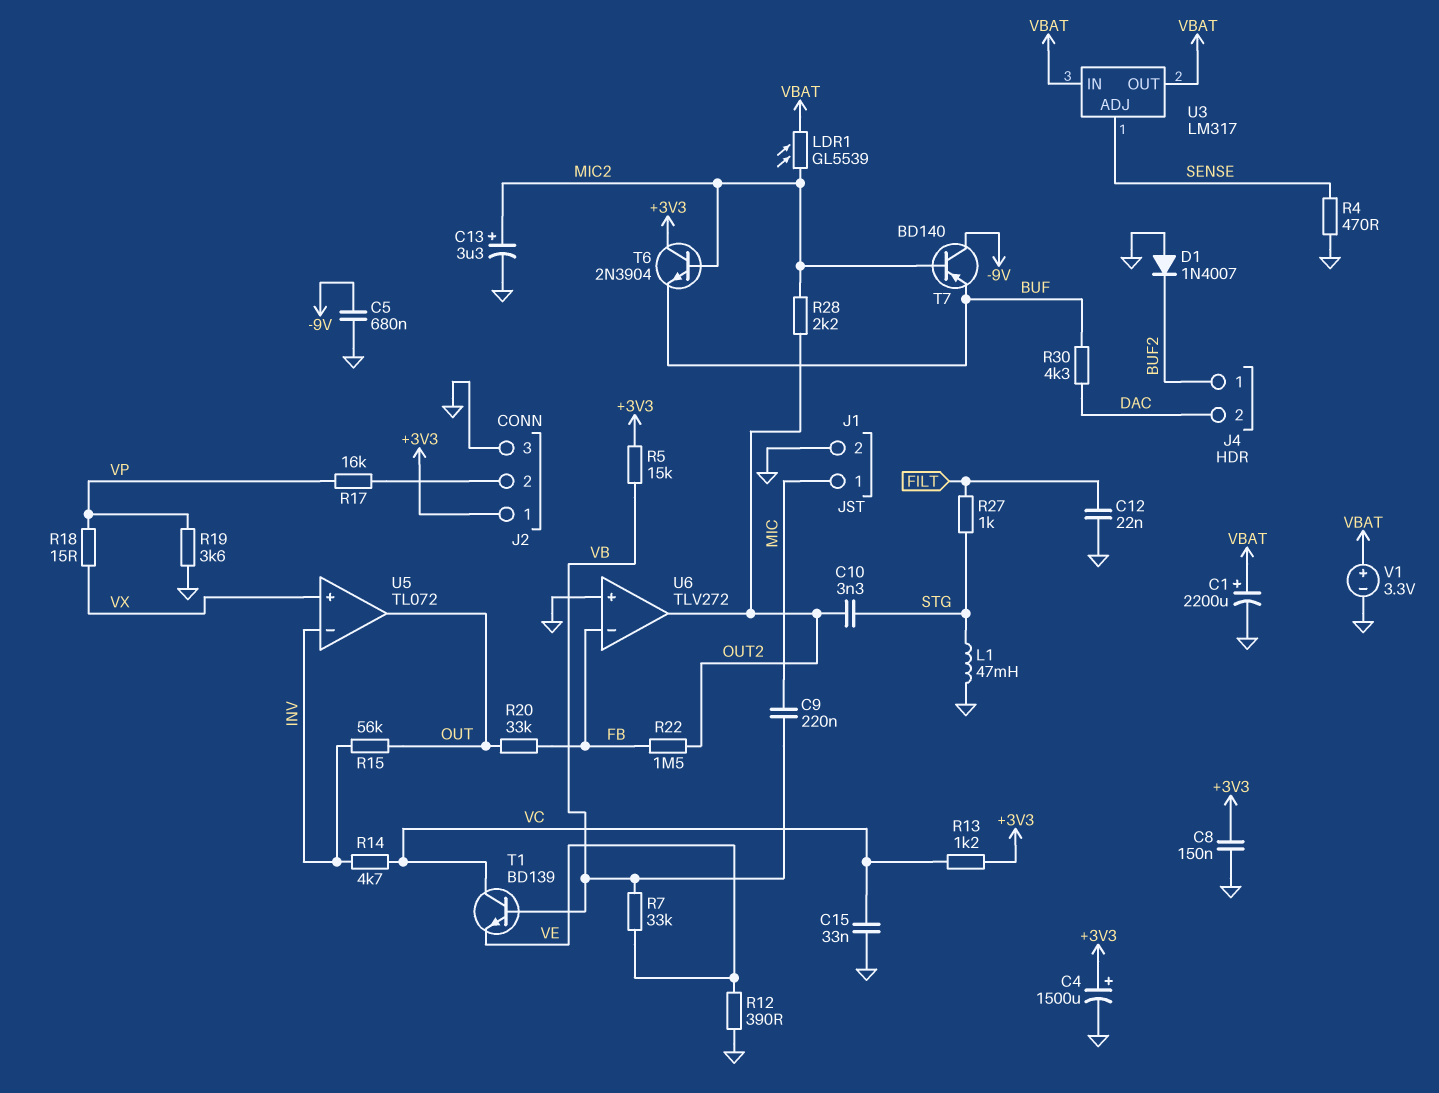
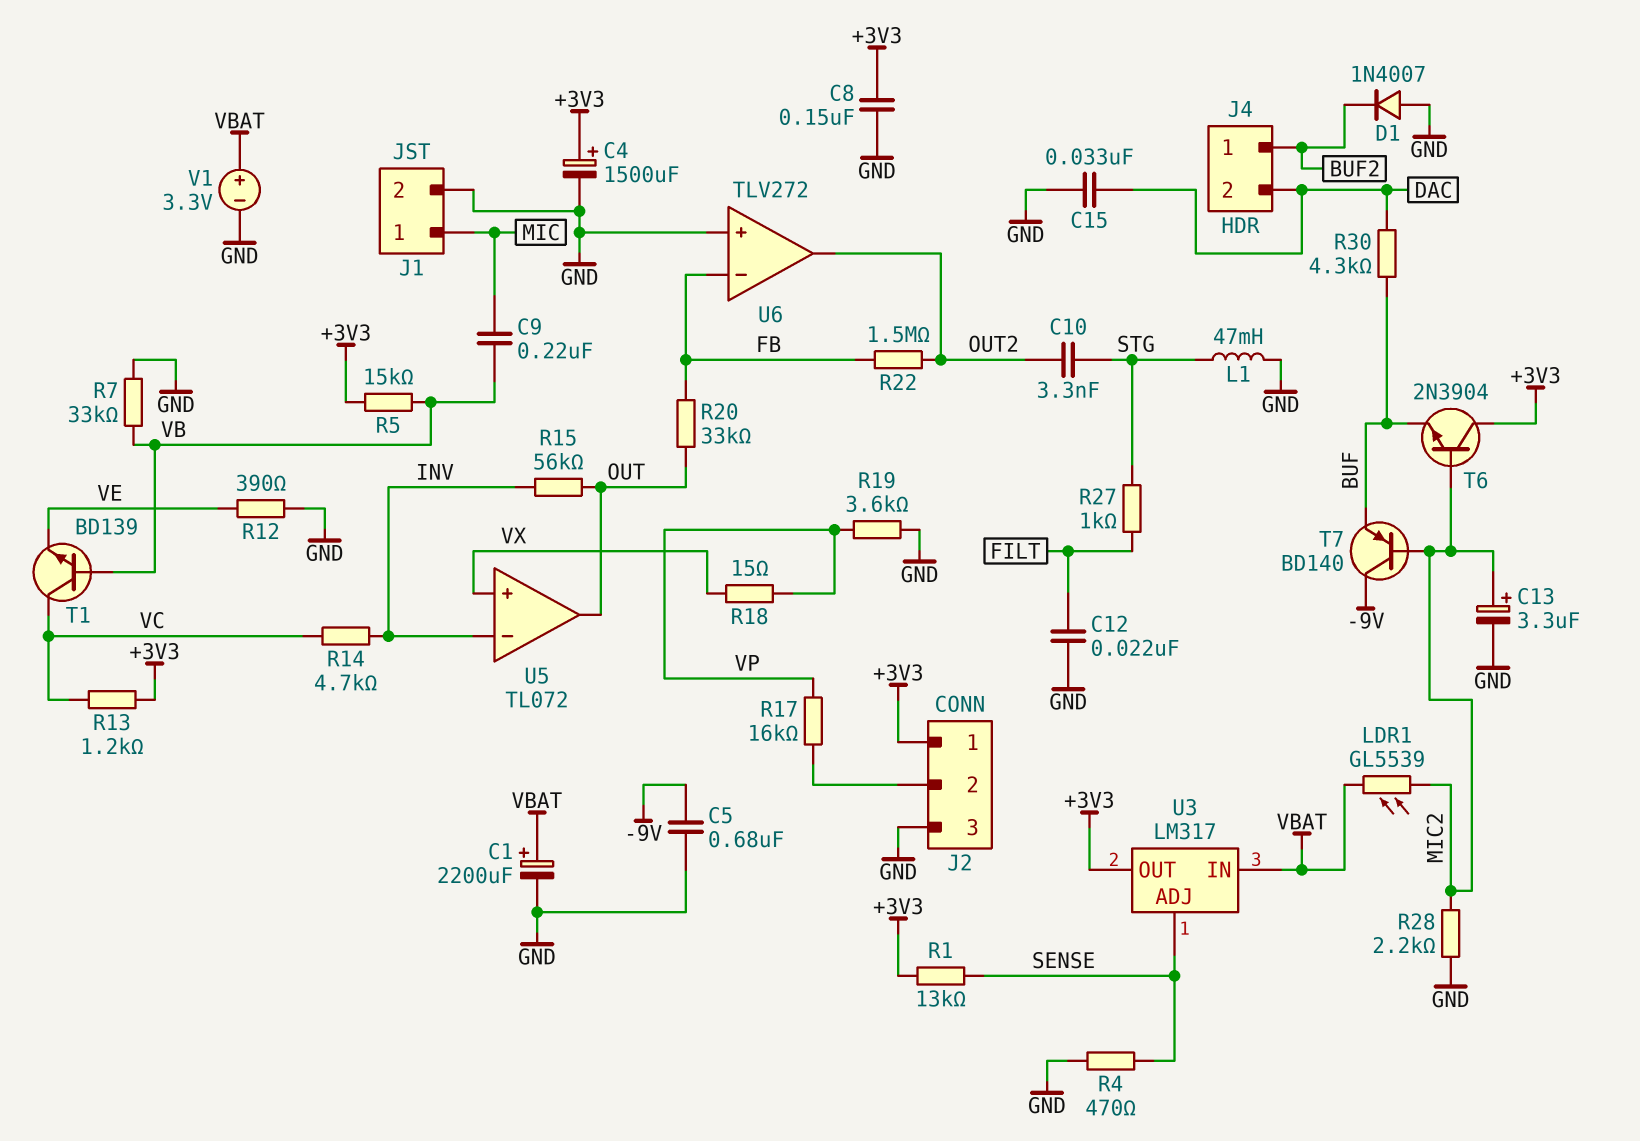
C15: 33nF (GND, VC) -> 33nF (DAC, GND)
R1: none -> 13k (+3V3, SENSE)
R7: 33k (VB, VE) -> 33k (GND, VB)
R28: 2.2k (MIC2, OUT2) -> 2.2k (GND, MIC2)
U3 pin OUT: VBAT -> +3V3

